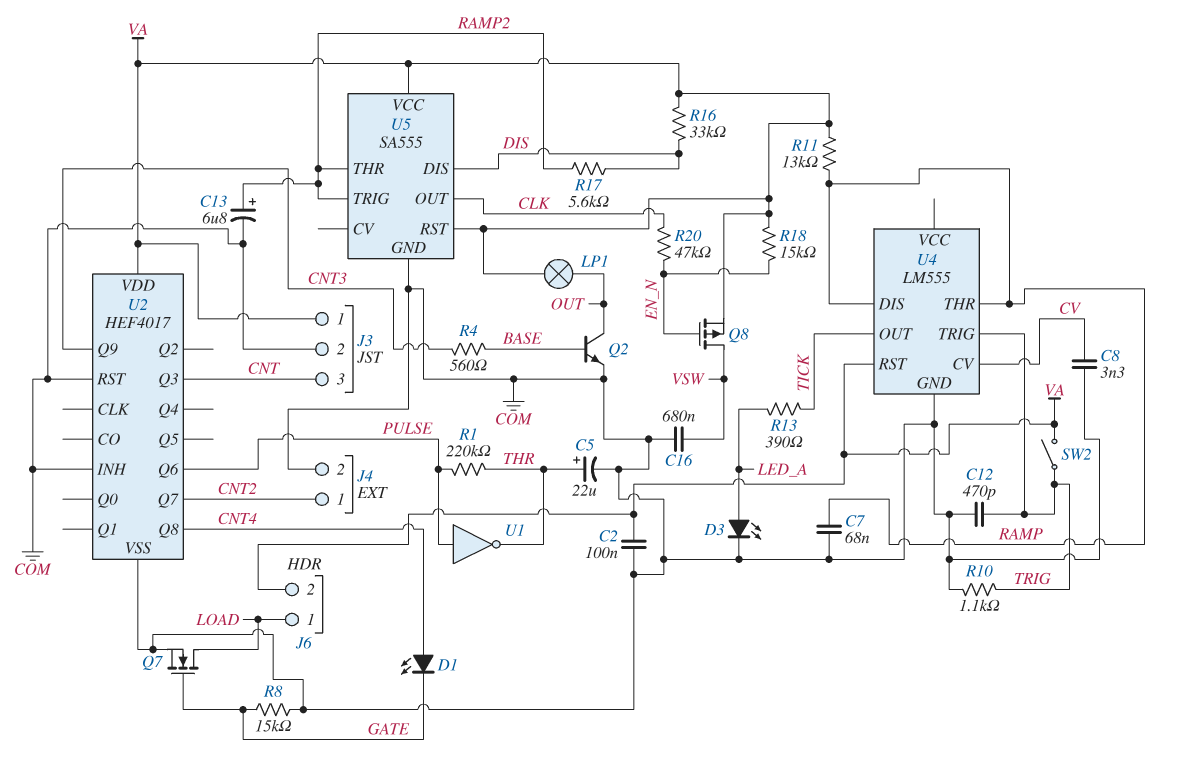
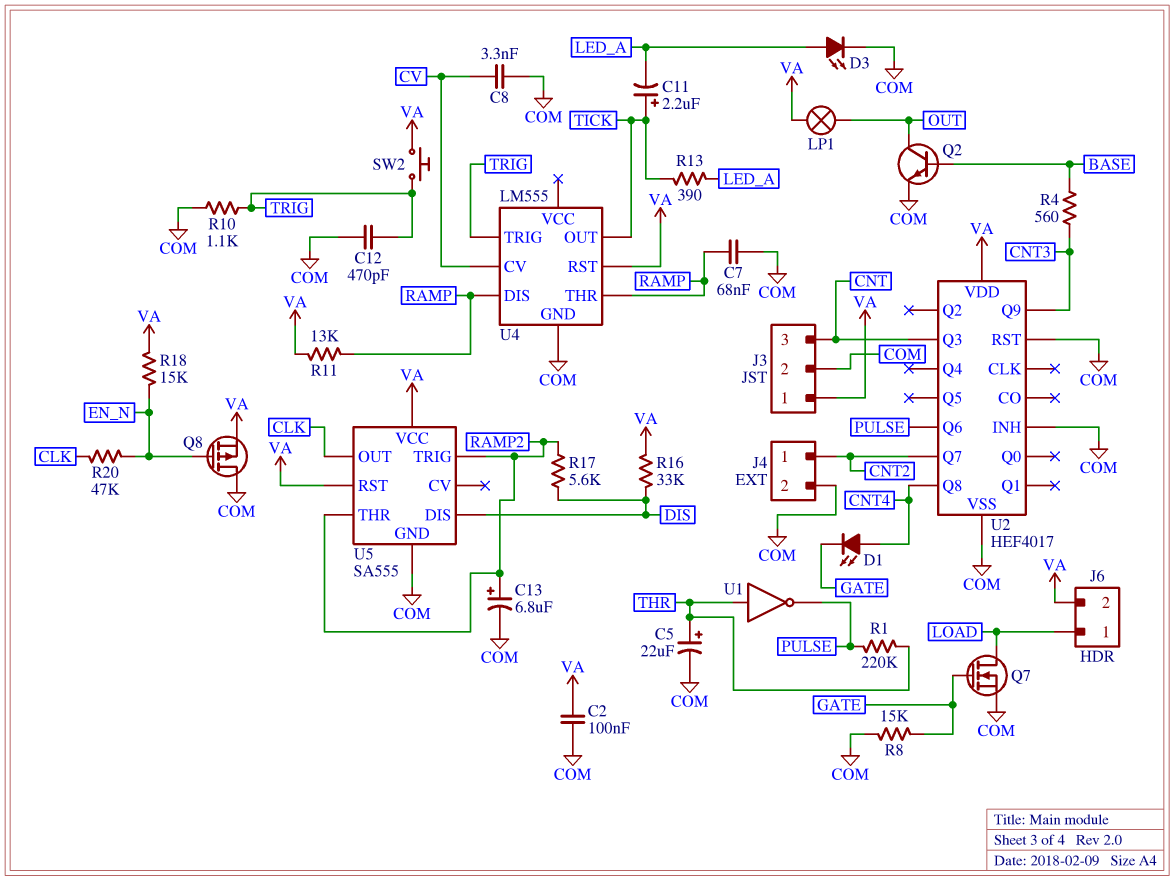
C11: none -> 2.2uF (plus TICK, minus LED_A)
C16: 680nF (COM, VSW) -> none
Q8: PMOS (G EN_N, D VSW, S VA) -> PMOS (G EN_N, D COM, S VA)
SW2: switch (TRIG, VA) -> button (TRIG, VA)
U1: NOT (in PULSE, out THR) -> NOT (in THR, out PULSE)

